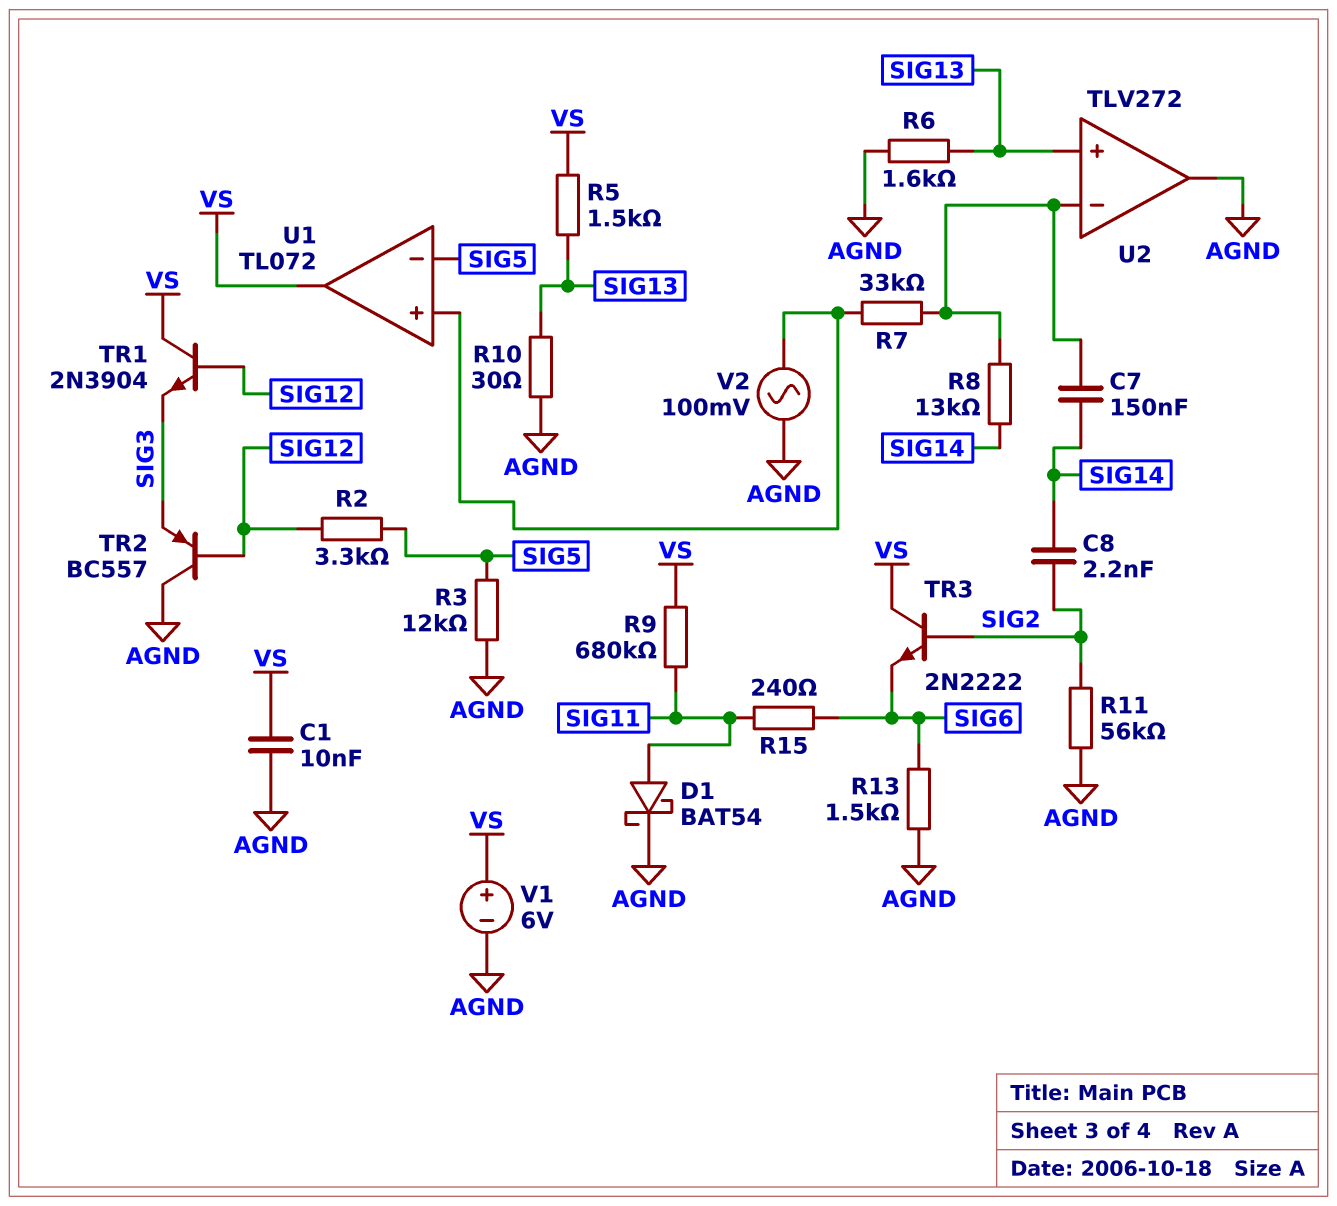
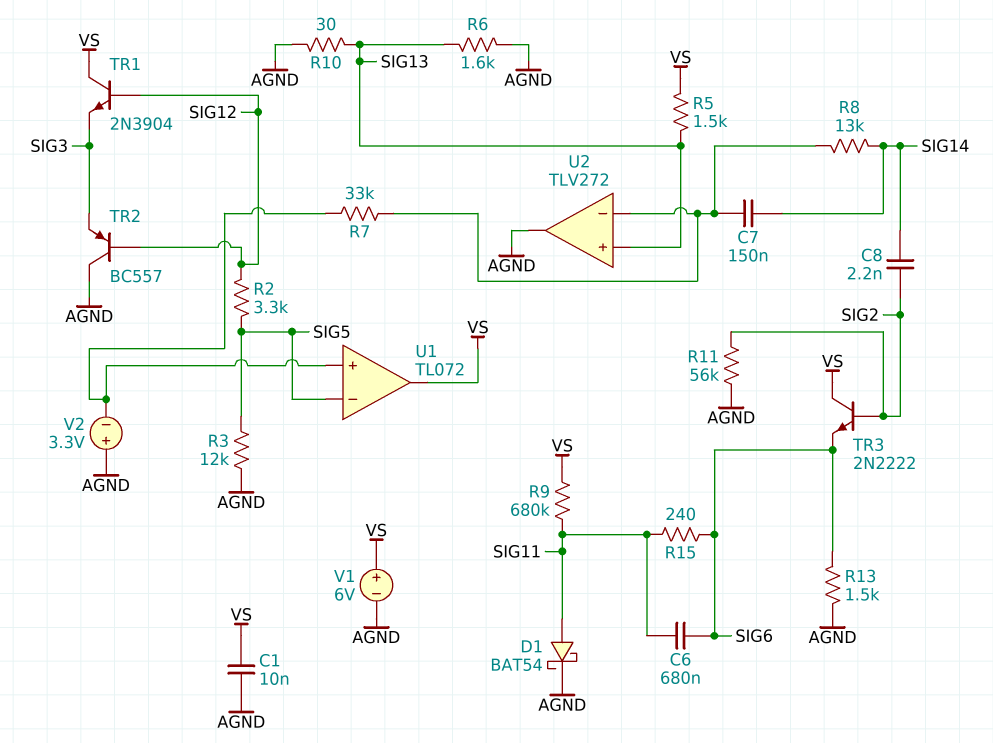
C6: none -> 680nF (SIG6, SIG11)
V2: AC 100mV (AGND, U1/in+) -> 3.3V (plus AGND, minus U1/in+)

